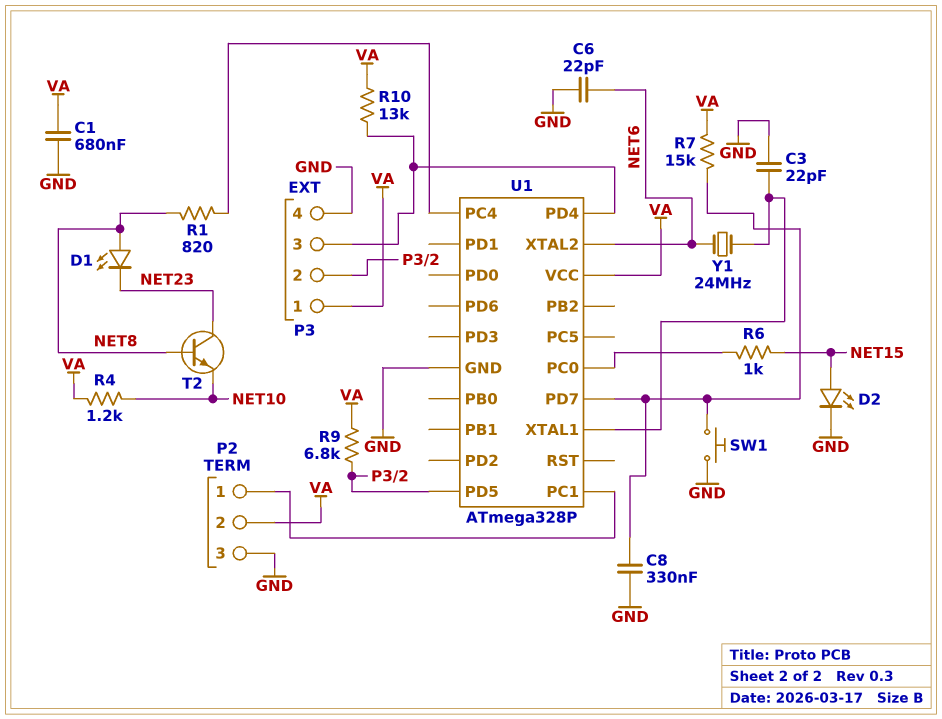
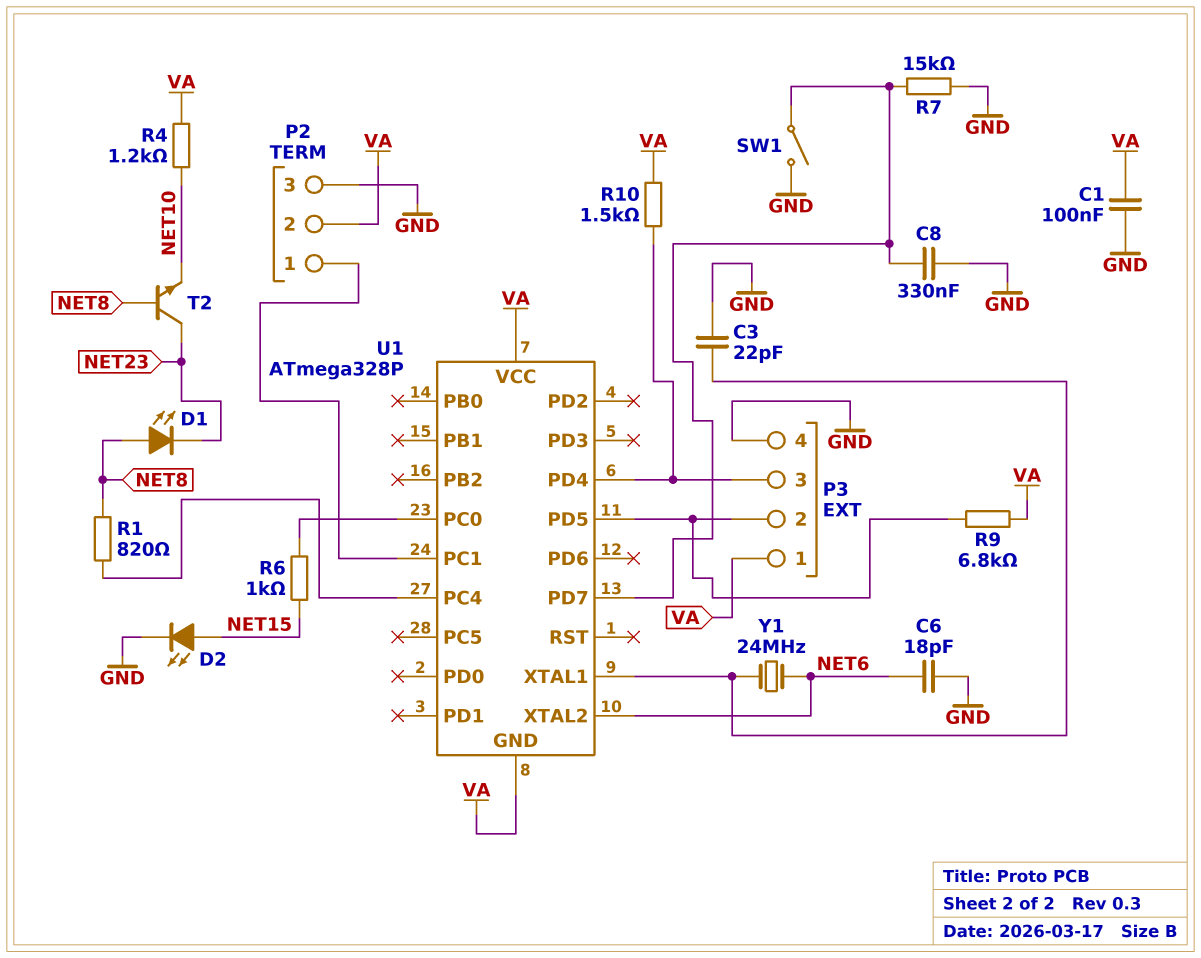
C1: 680nF (GND, VA) -> 100nF (GND, VA)
C6: 22pF (GND, NET6) -> 18pF (GND, NET6)
R7: 15k (U1/PD7, VA) -> 15k (GND, U1/PD7)
R10: 13k (P3/3, VA) -> 1.5k (P3/3, VA)
SW1: button (GND, U1/PD7) -> switch (GND, U1/PD7)
U1 pin GND: GND -> VA

